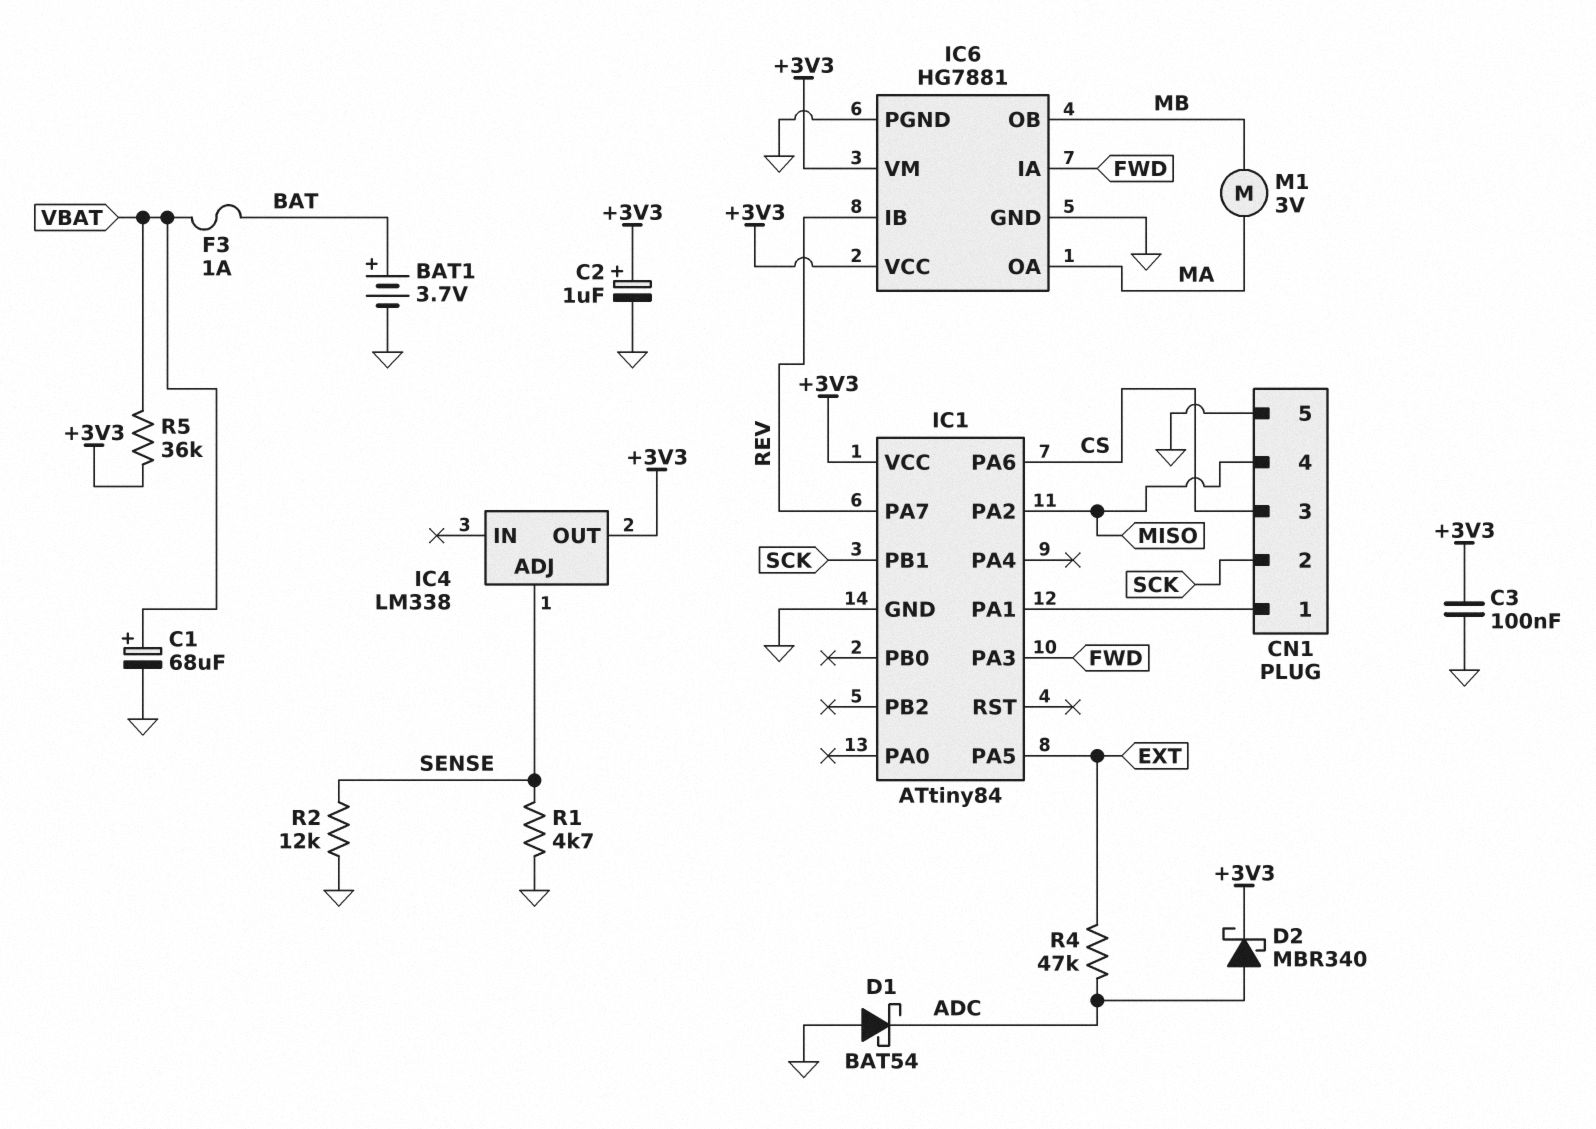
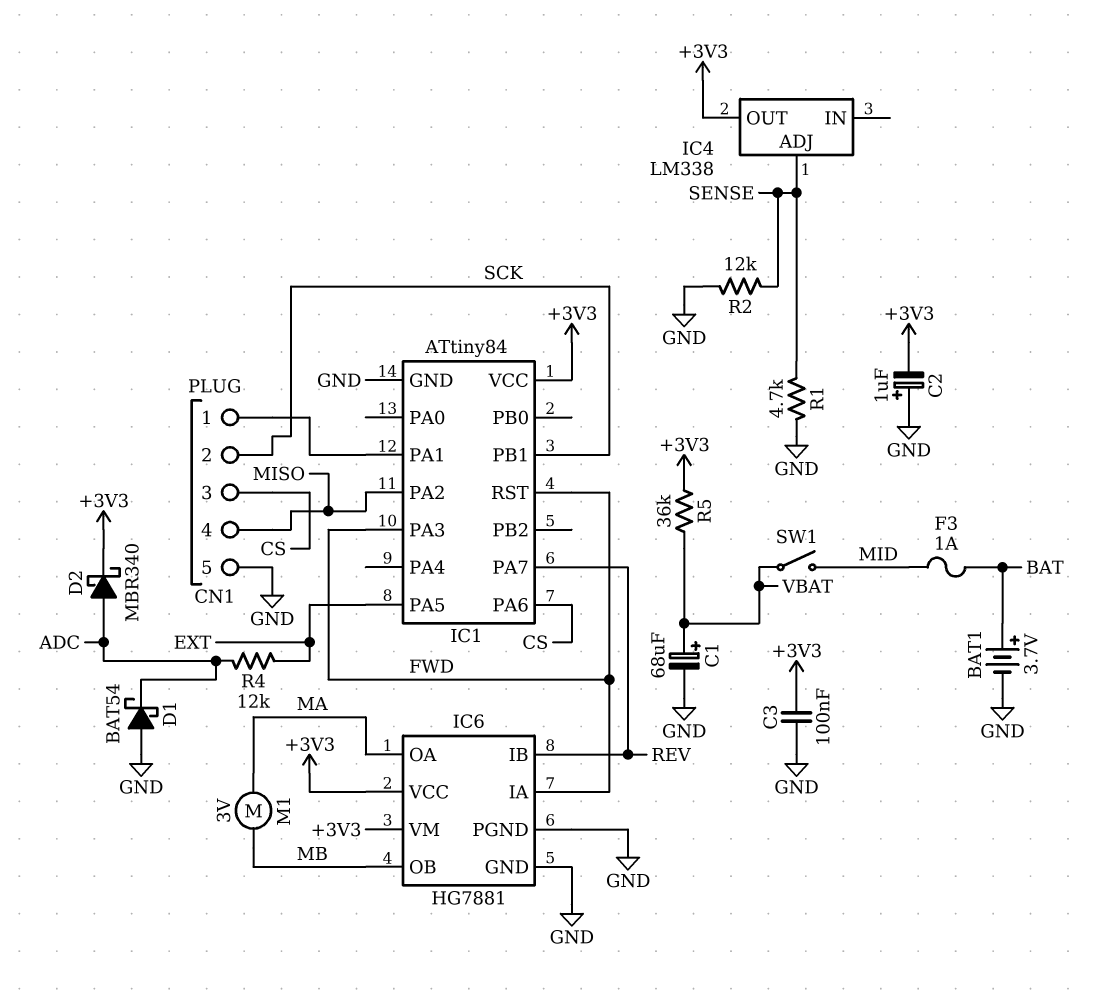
C2: 1uF (plus +3V3, minus GND) -> 1uF (plus GND, minus +3V3)
F3: 1A (BAT, VBAT) -> 1A (BAT, MID)
IC1 pin RST: none -> FWD
R4: 47k (ADC, EXT) -> 12k (ADC, EXT)
SW1: none -> switch (MID, VBAT)

